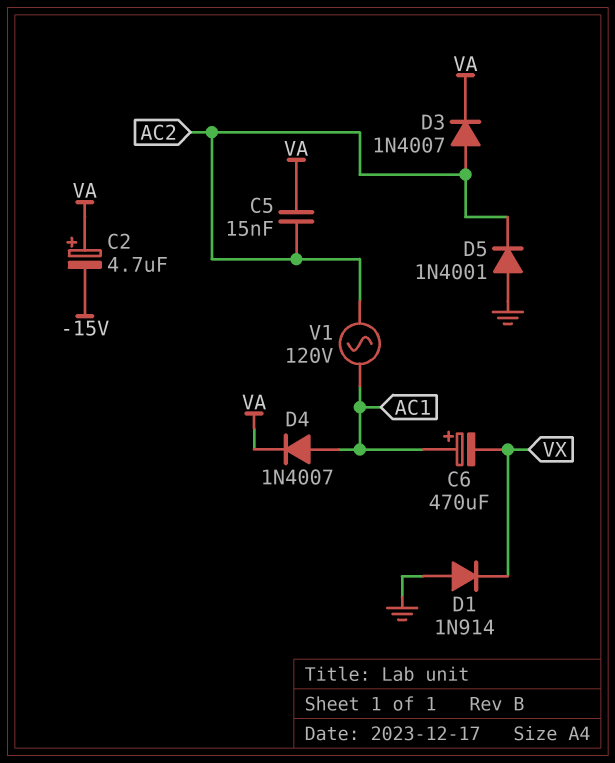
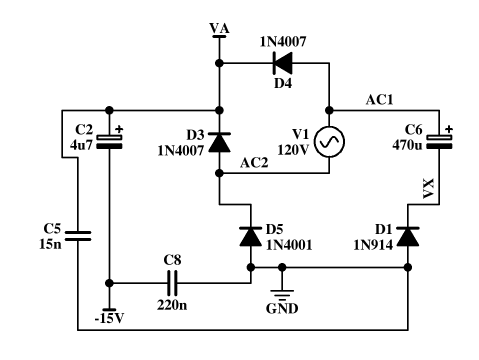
C5: 15nF (AC2, VA) -> 15nF (GND, VA)
C8: none -> 220nF (-15V, GND)

